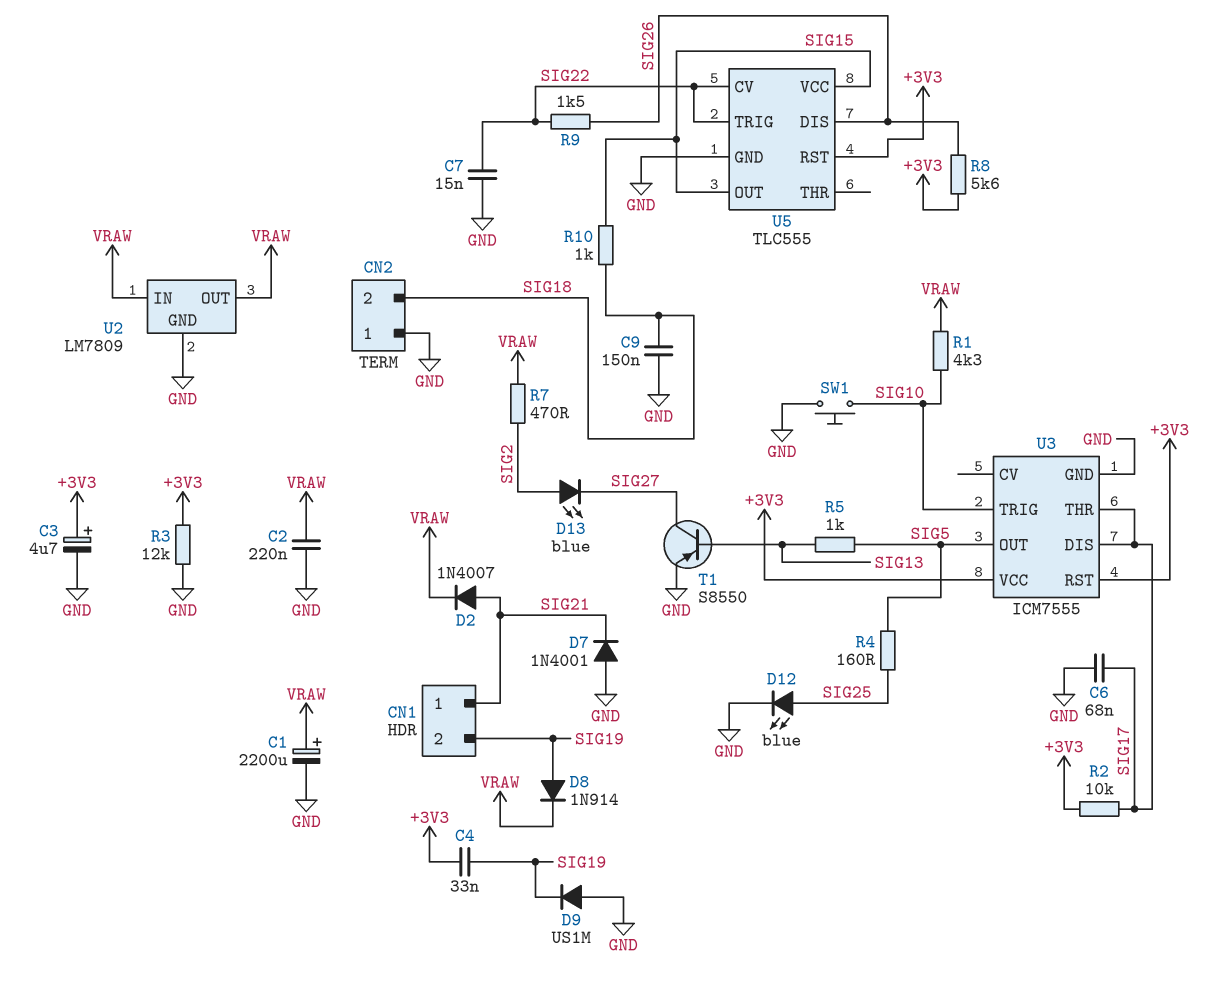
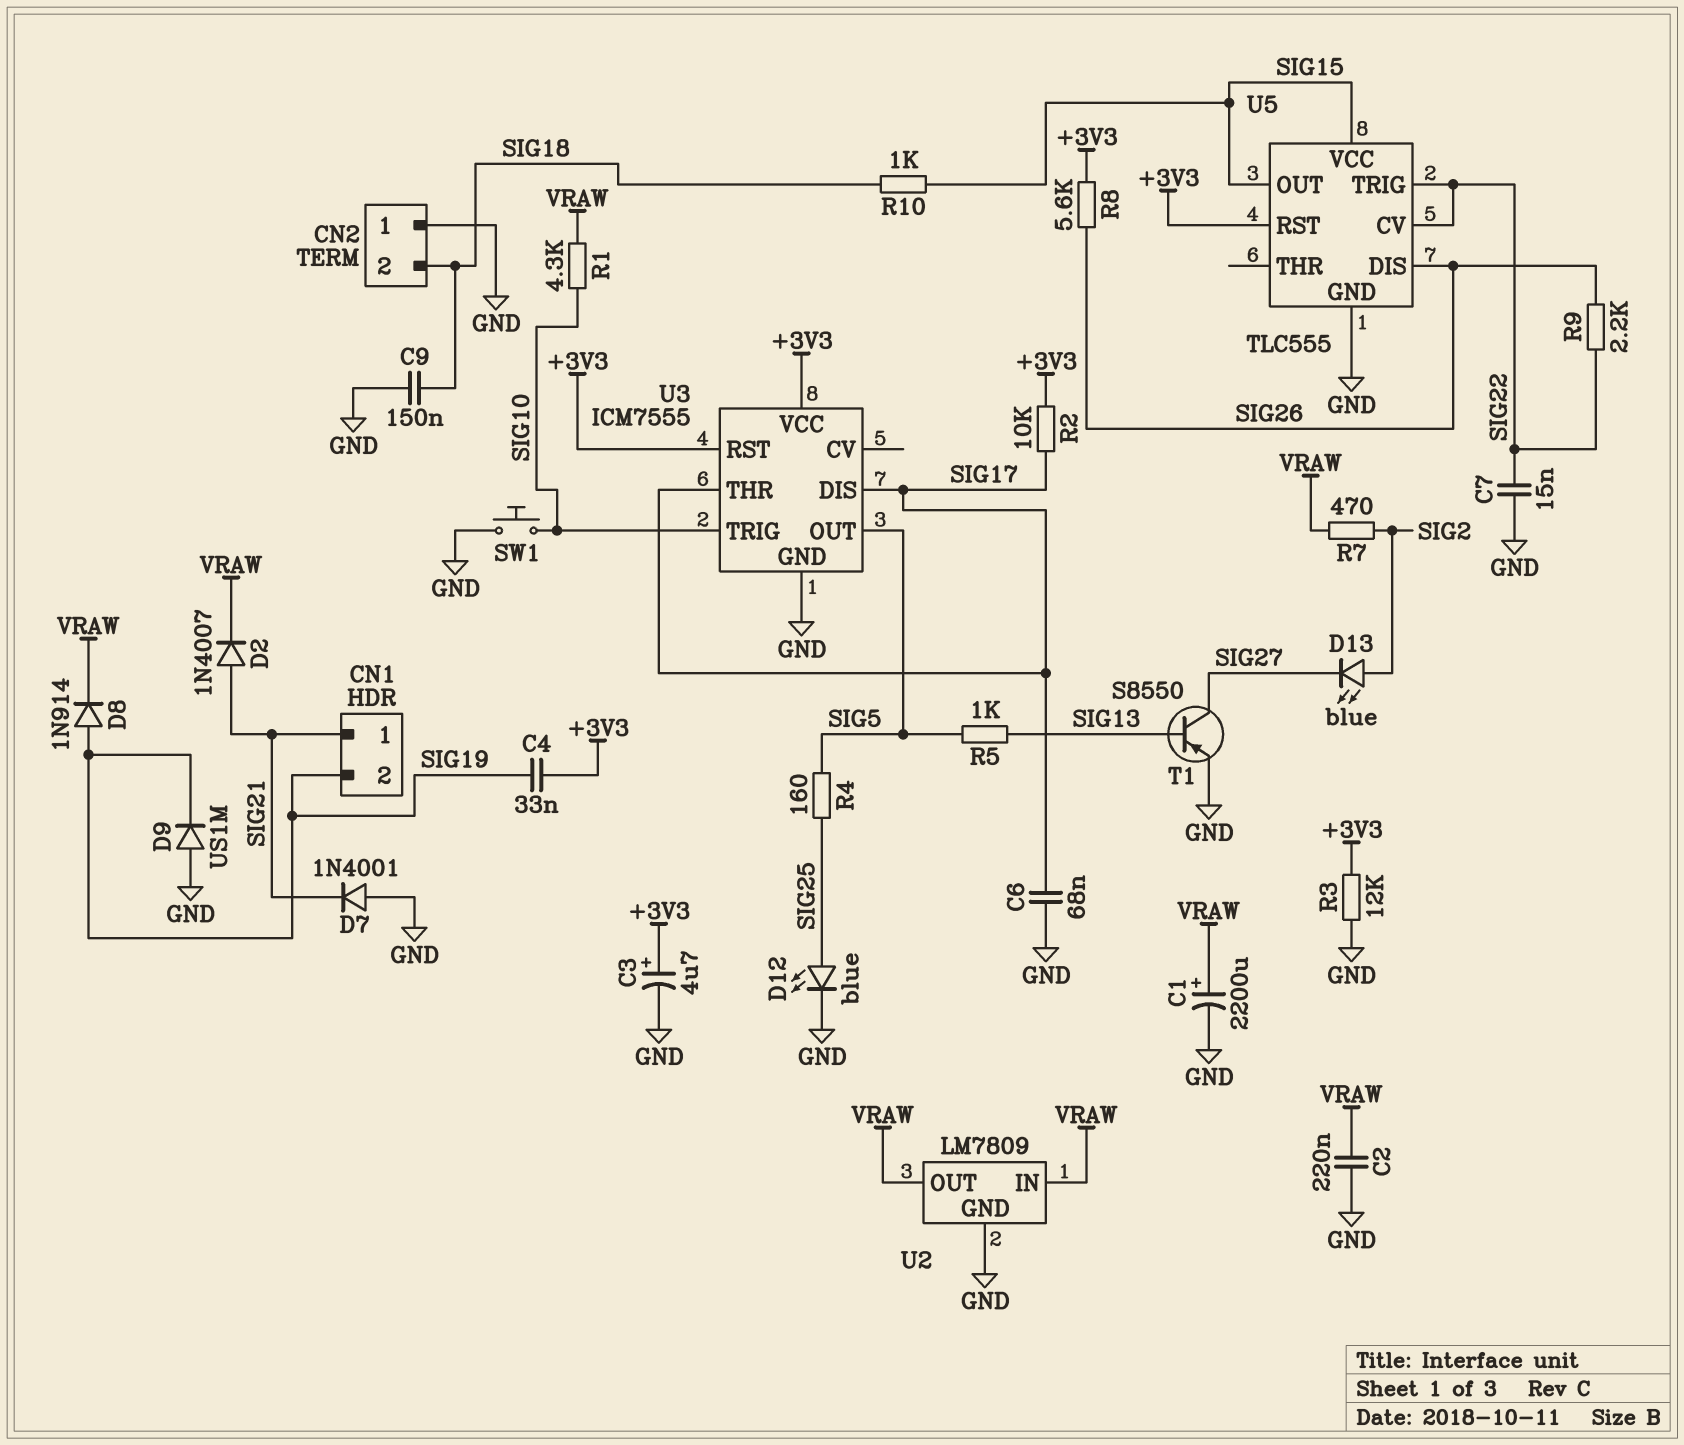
R9: 1.5k (SIG22, SIG26) -> 2.2k (SIG22, SIG26)

